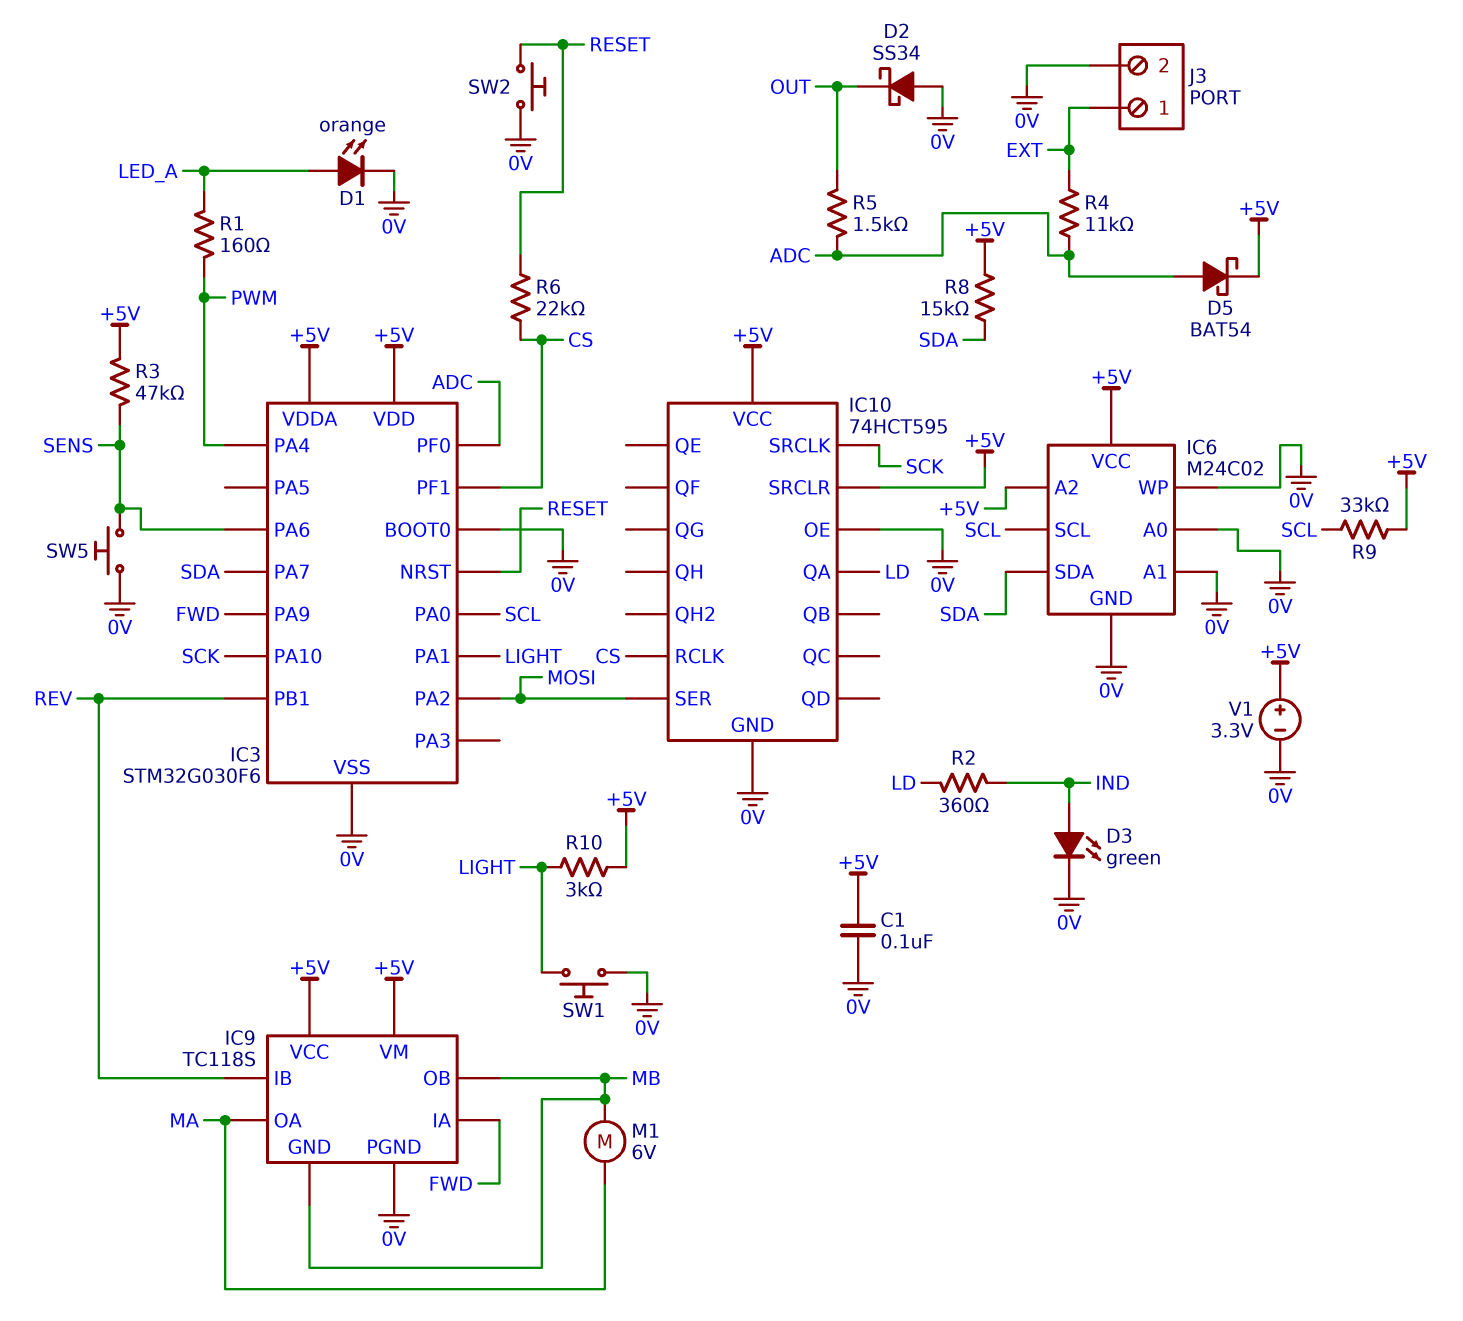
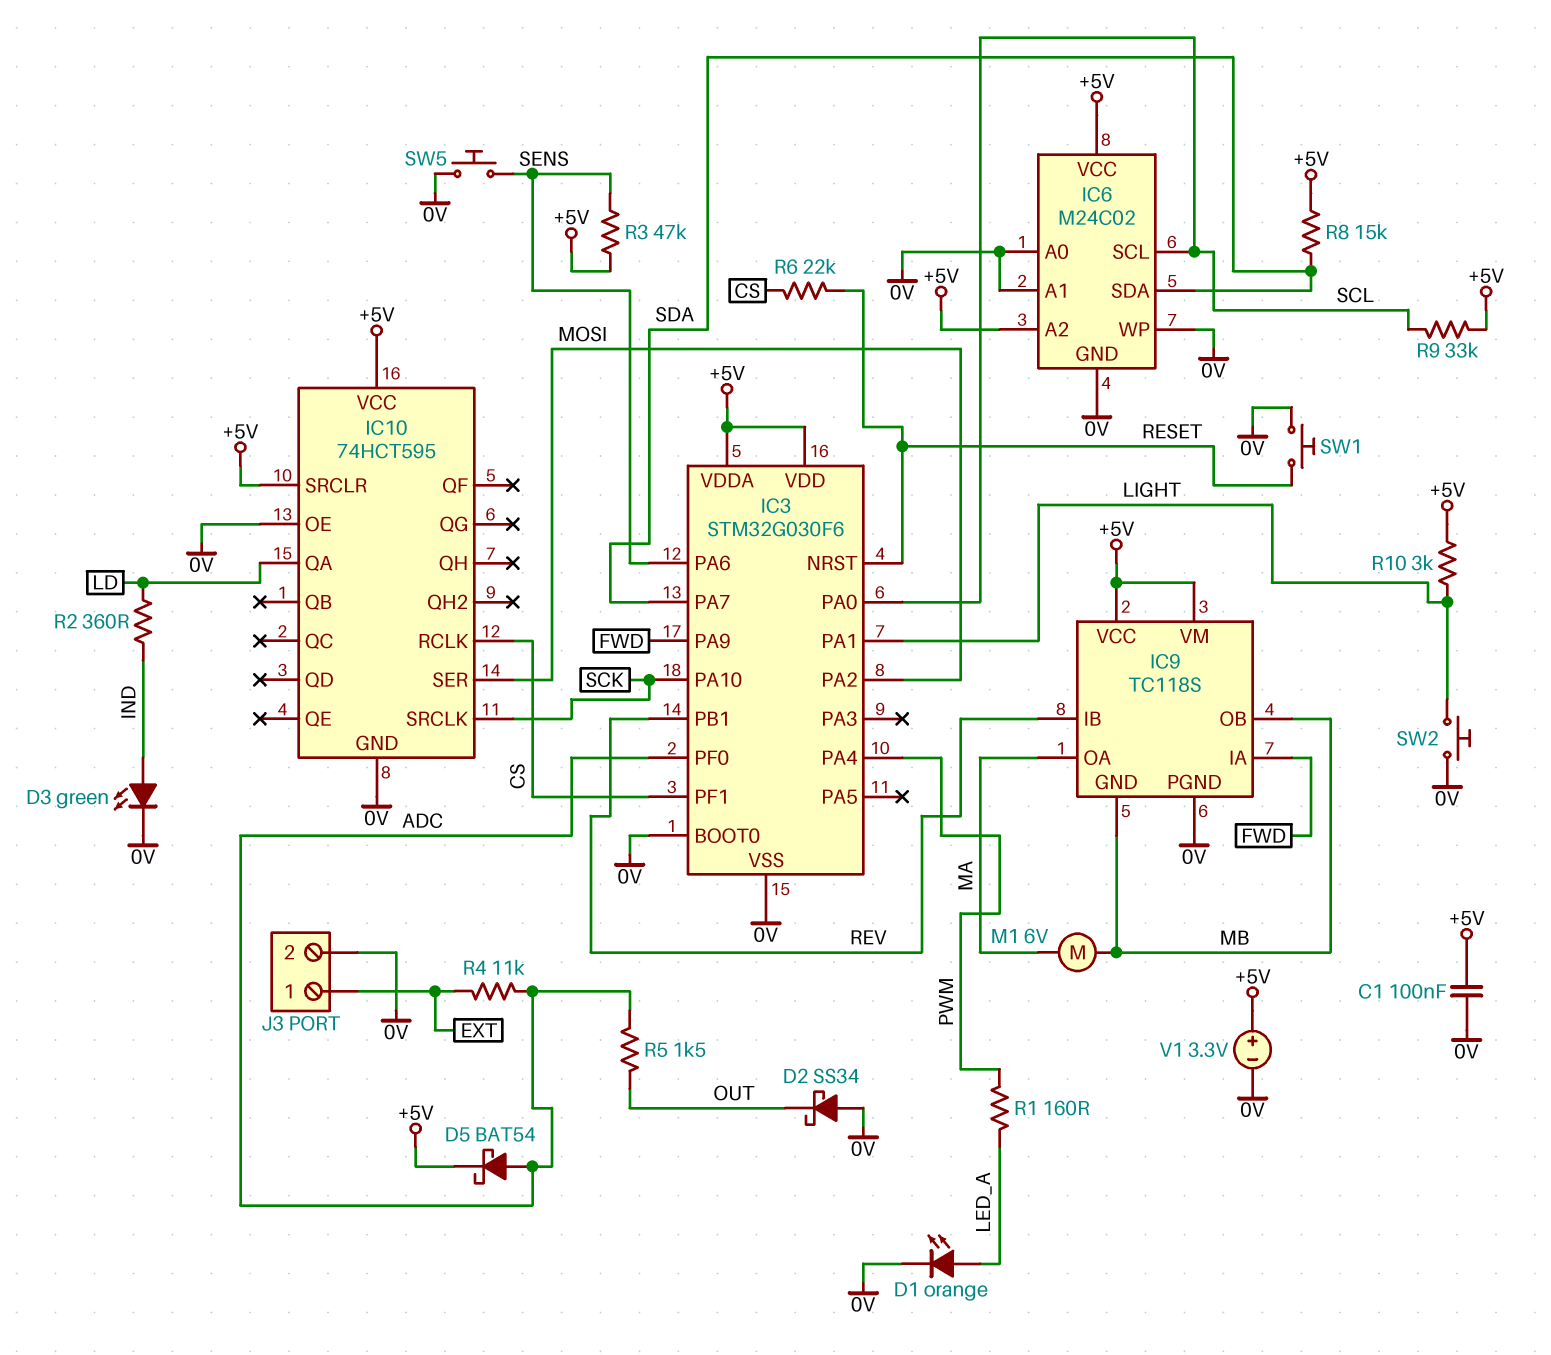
SW1: button (0V, LIGHT) -> button (0V, RESET)
SW2: button (0V, RESET) -> button (0V, LIGHT)

